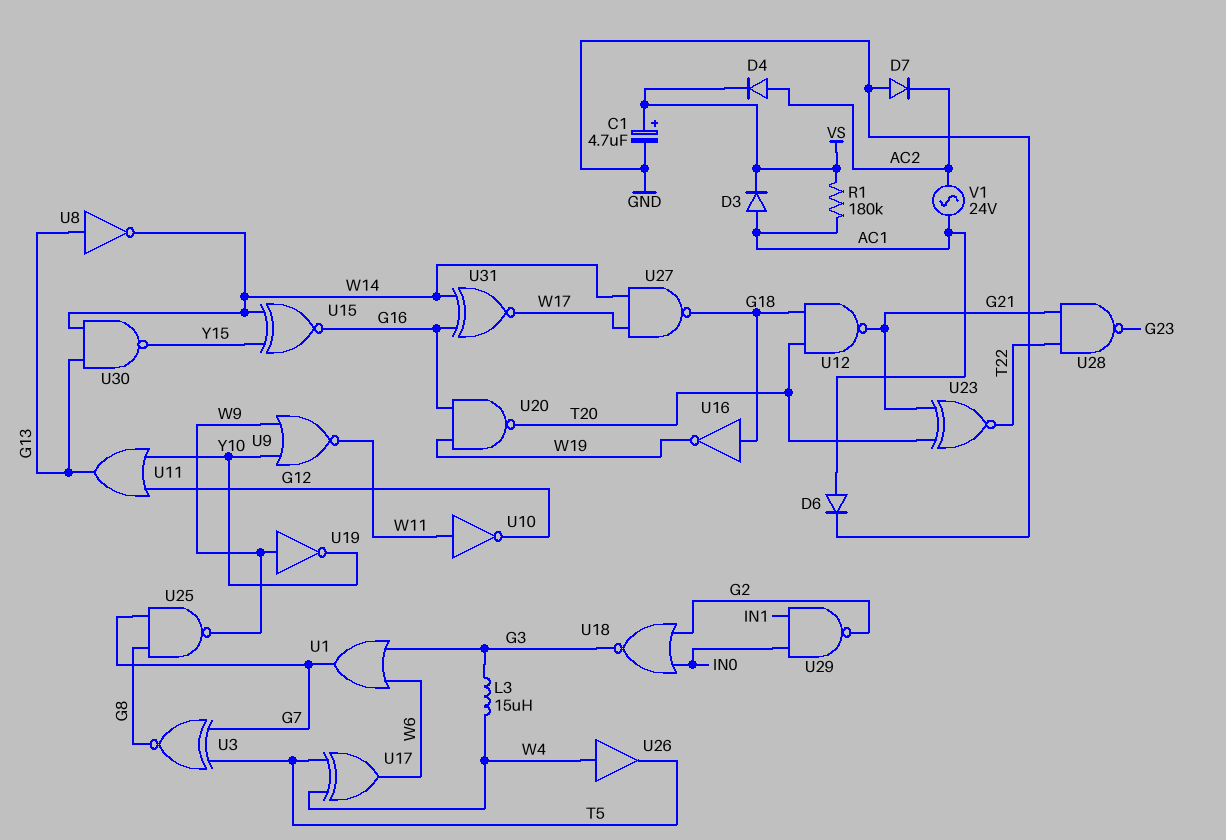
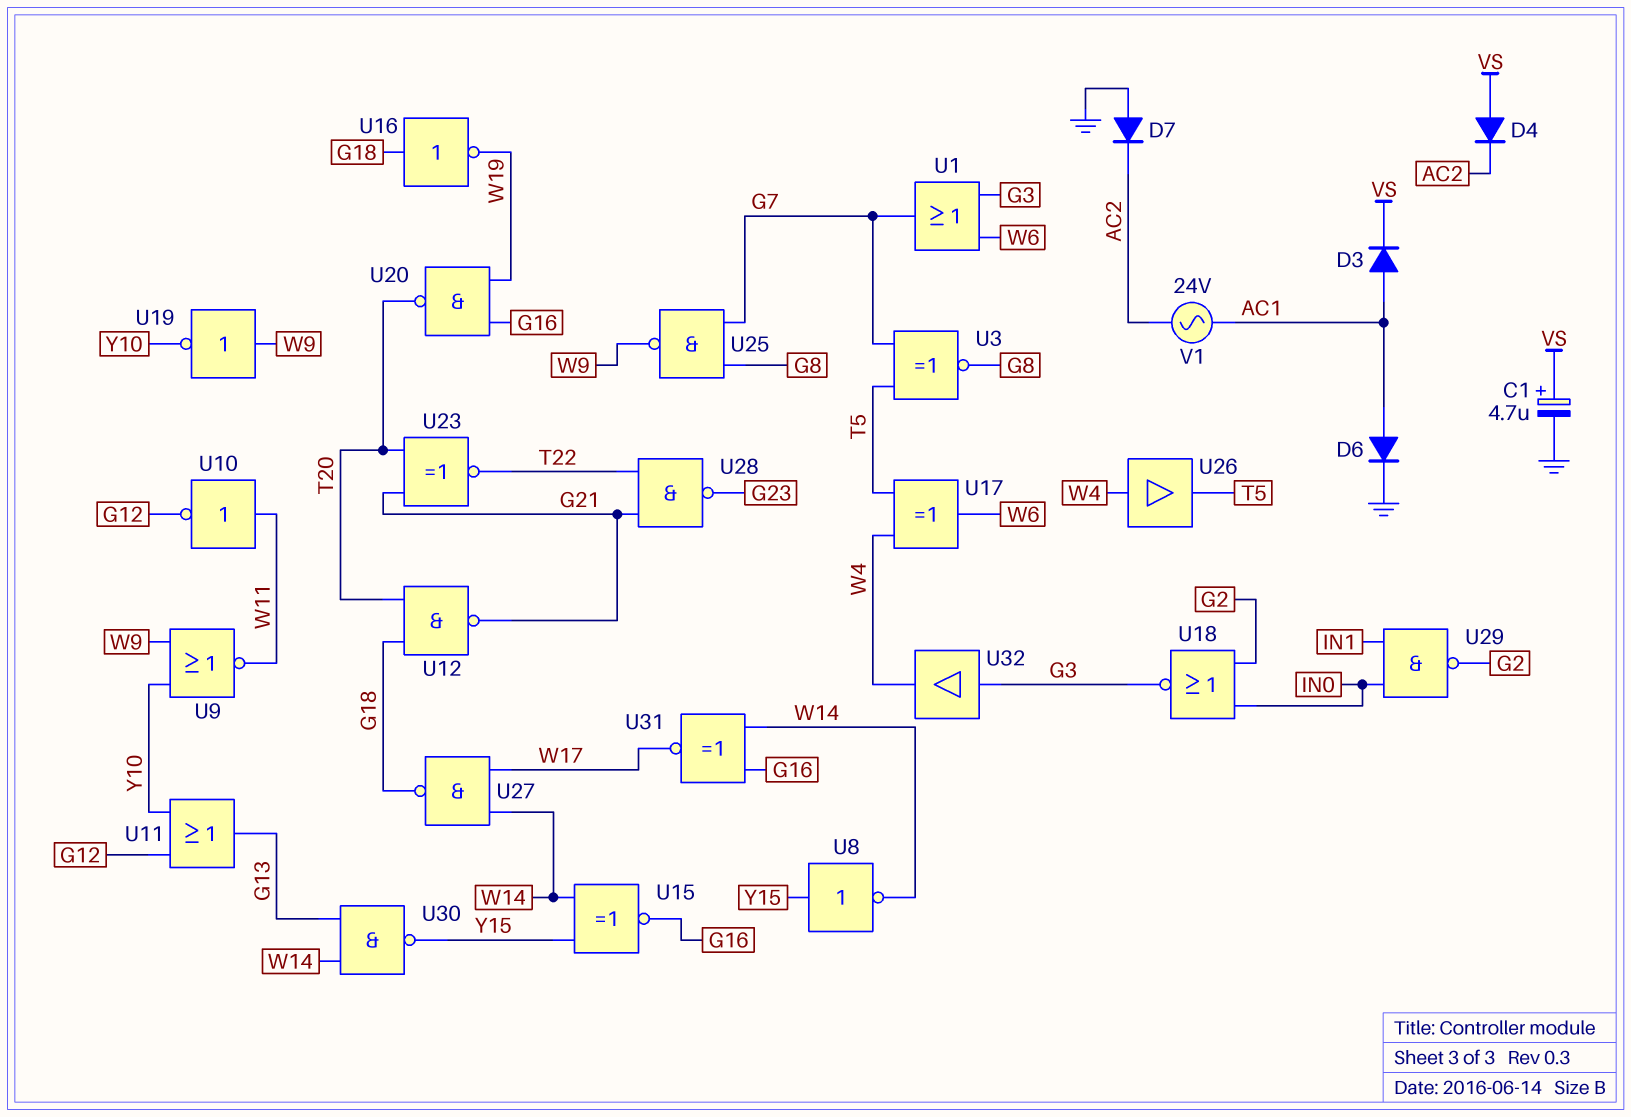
D4: diode (A AC2, K VS) -> diode (A VS, K AC2)
L3: 15uH (G3, W4) -> none
R1: 180k (AC1, VS) -> none
U8: NOT (in G13, out W14) -> NOT (in Y15, out W14)
U32: none -> buffer (in G3, out W4)

